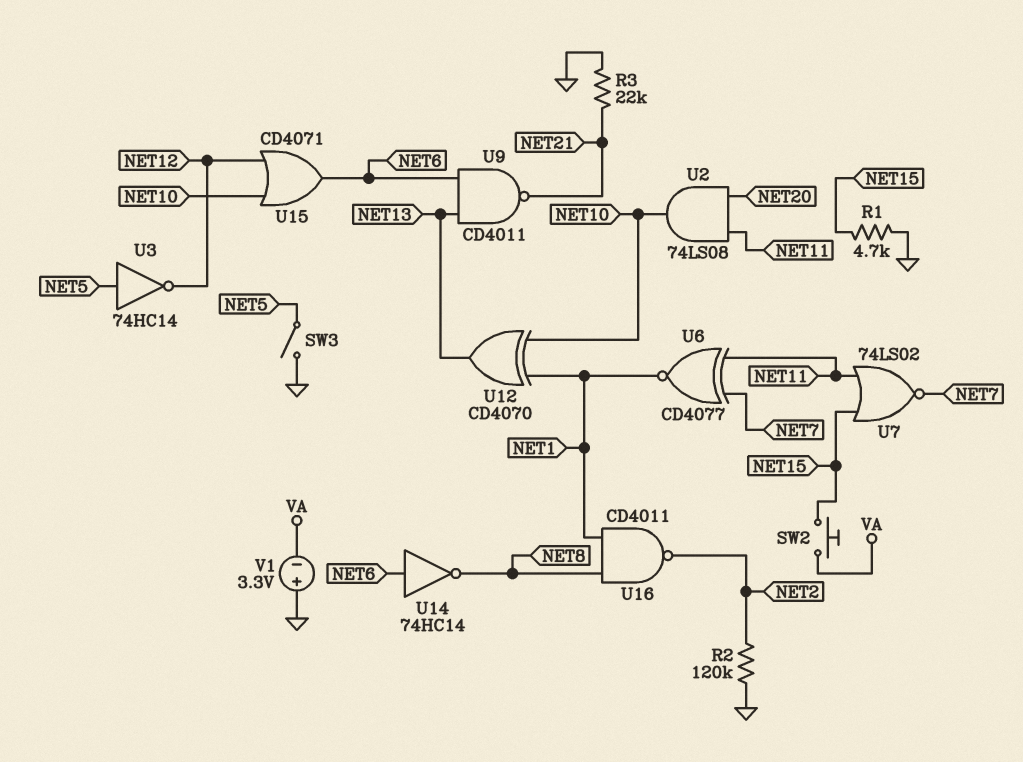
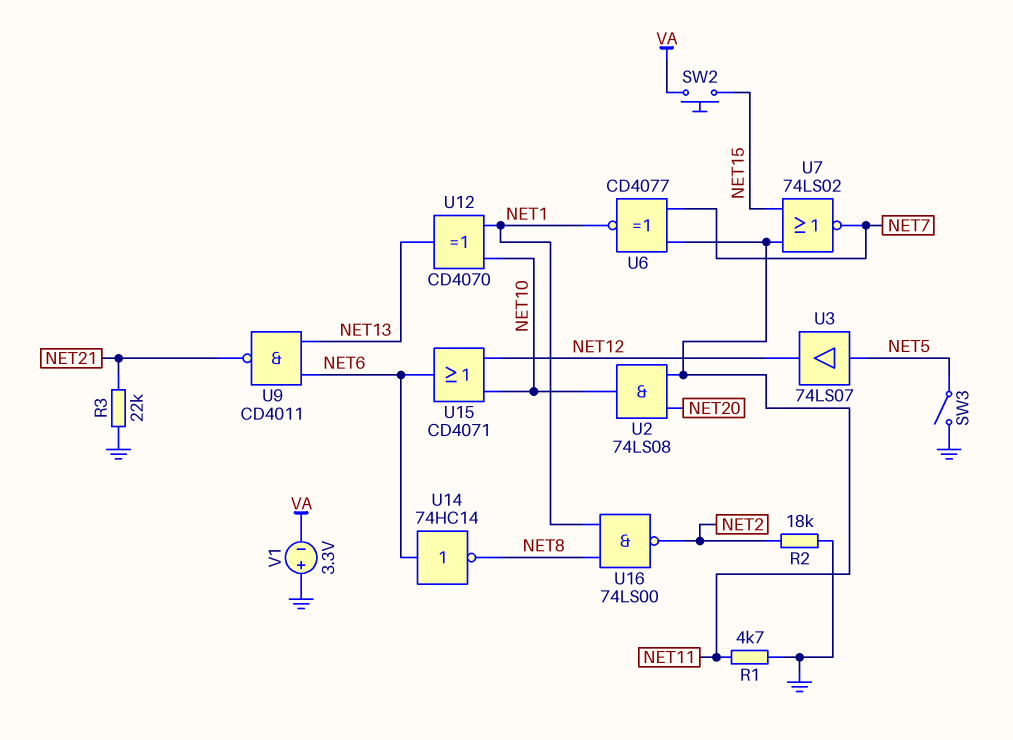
R1: 4.7k (GND, NET15) -> 4.7k (GND, NET11)
R2: 120k (GND, NET2) -> 18k (GND, NET2)
U3: NOT 74HC14 (in NET5, out NET12) -> buffer 74LS07 (in NET5, out NET12)
U16: NAND CD4011 (in NET1, in NET8, out NET2) -> NAND 74LS00 (in NET1, in NET8, out NET2)

